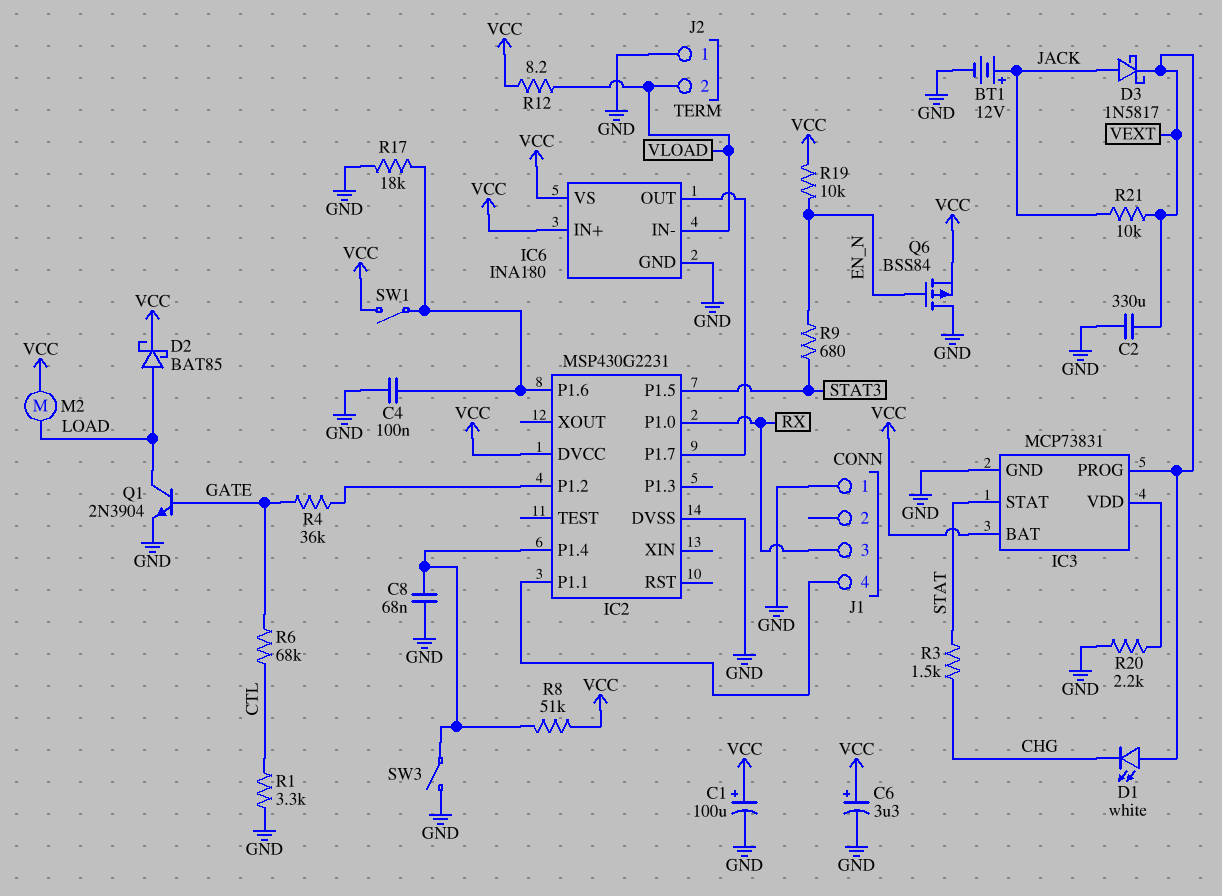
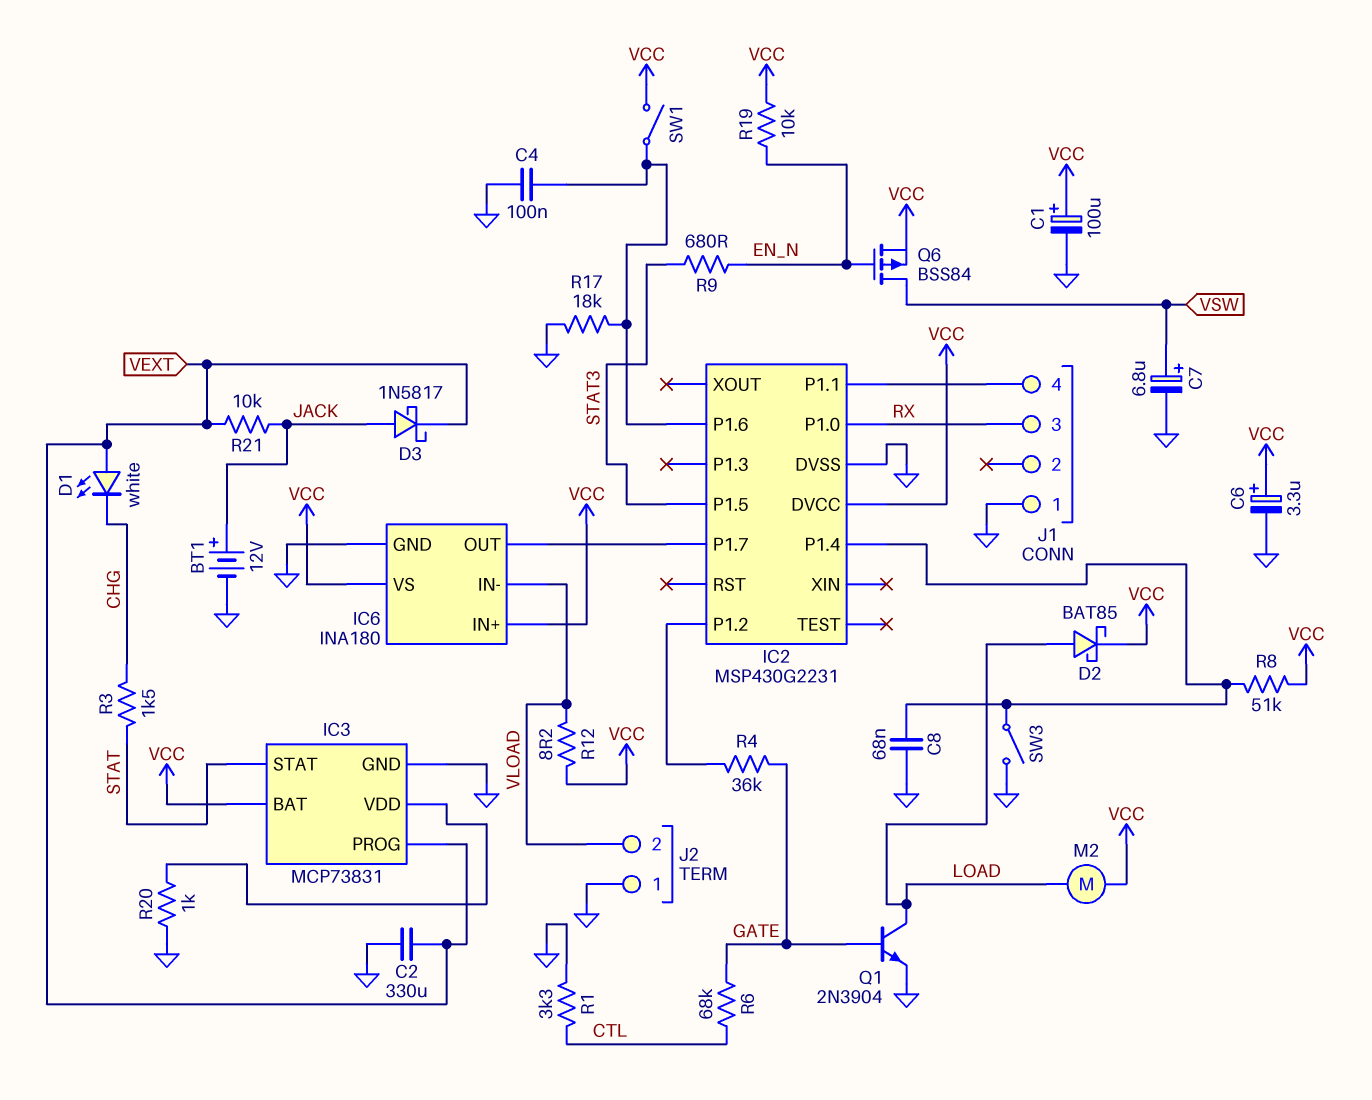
C7: none -> 6.8uF (plus VSW, minus GND)
Q6: PMOS BSS84 (G EN_N, D GND, S VCC) -> PMOS BSS84 (G EN_N, D VSW, S VCC)
R20: 2.2k (GND, IC3/VDD) -> 1k (GND, IC3/VDD)

